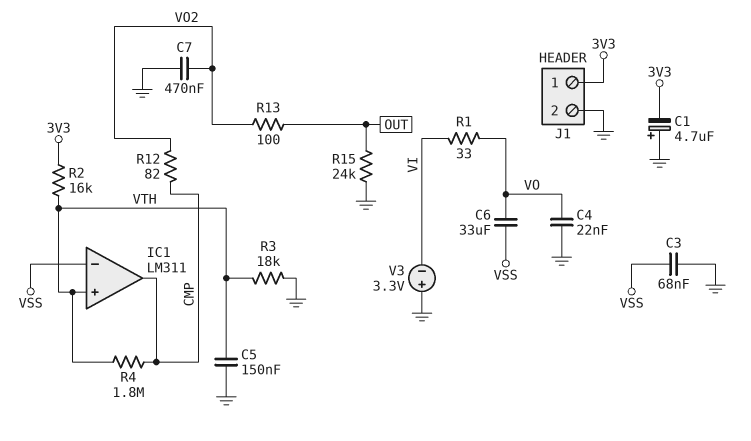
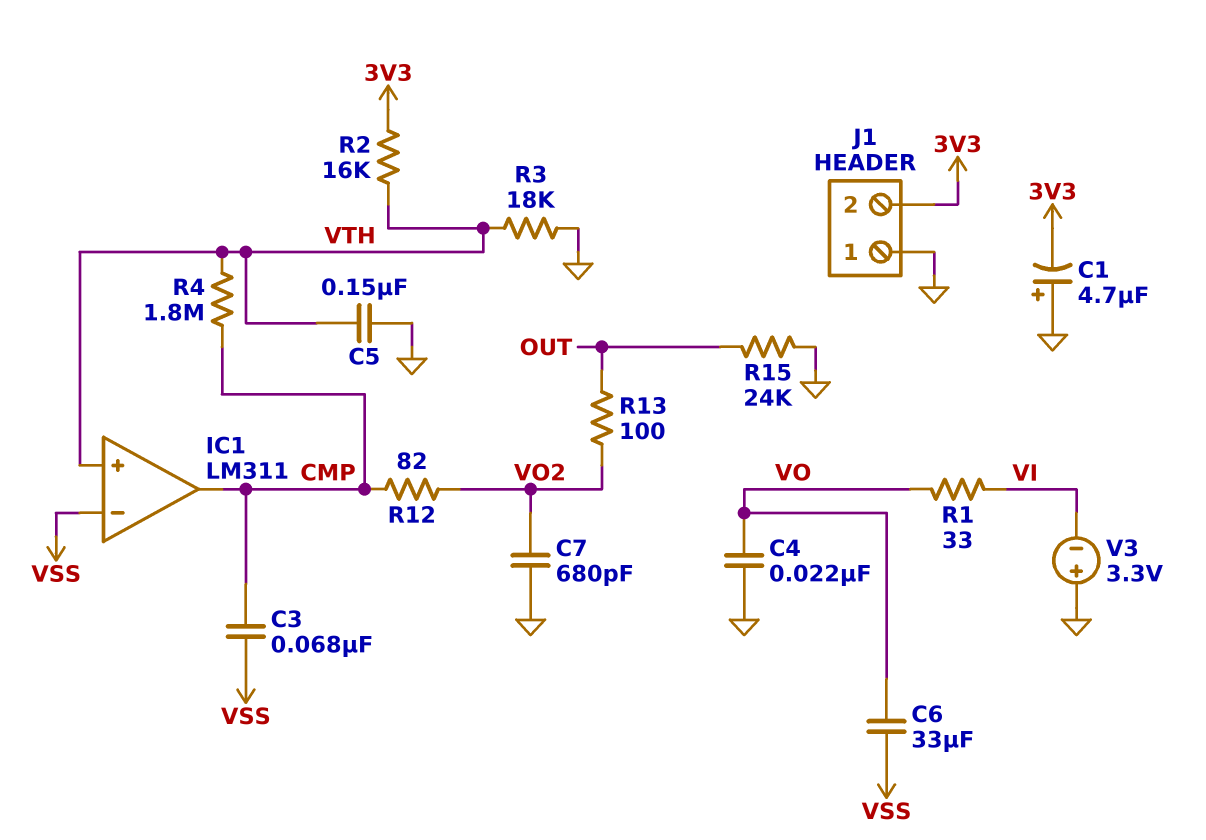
C3: 68nF (GND, VSS) -> 68nF (CMP, VSS)
C7: 470nF (GND, VO2) -> 680pF (GND, VO2)
J1 pin 1: 3V3 -> GND
J1 pin 2: GND -> 3V3

